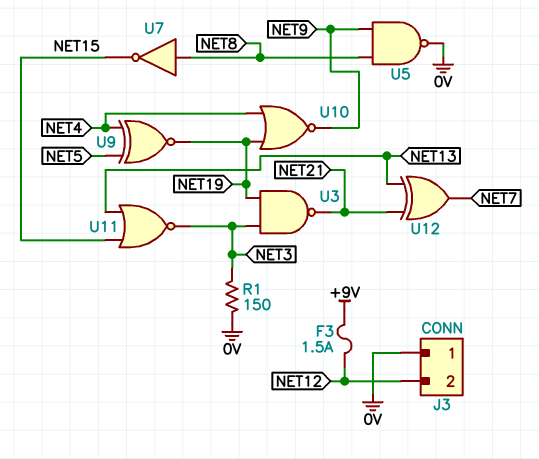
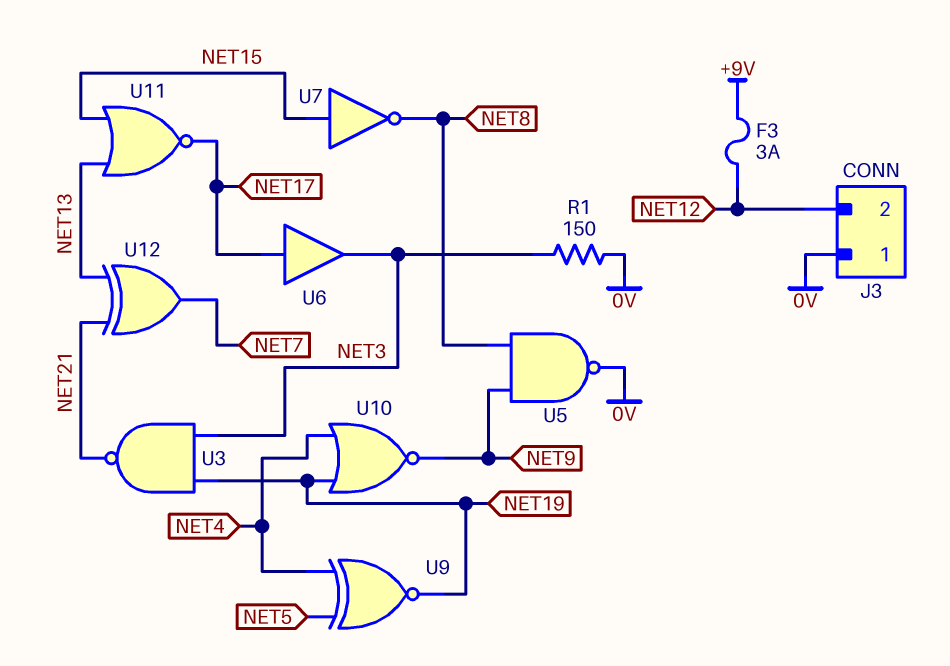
F3: 1.5A (+9V, NET12) -> 3A (+9V, NET12)
U6: none -> buffer (in NET17, out NET3)
U7: NOT (in NET8, out NET15) -> NOT (in NET15, out NET8)
U11: NOR (in NET13, in NET15, out NET3) -> NOR (in NET13, in NET15, out NET17)

